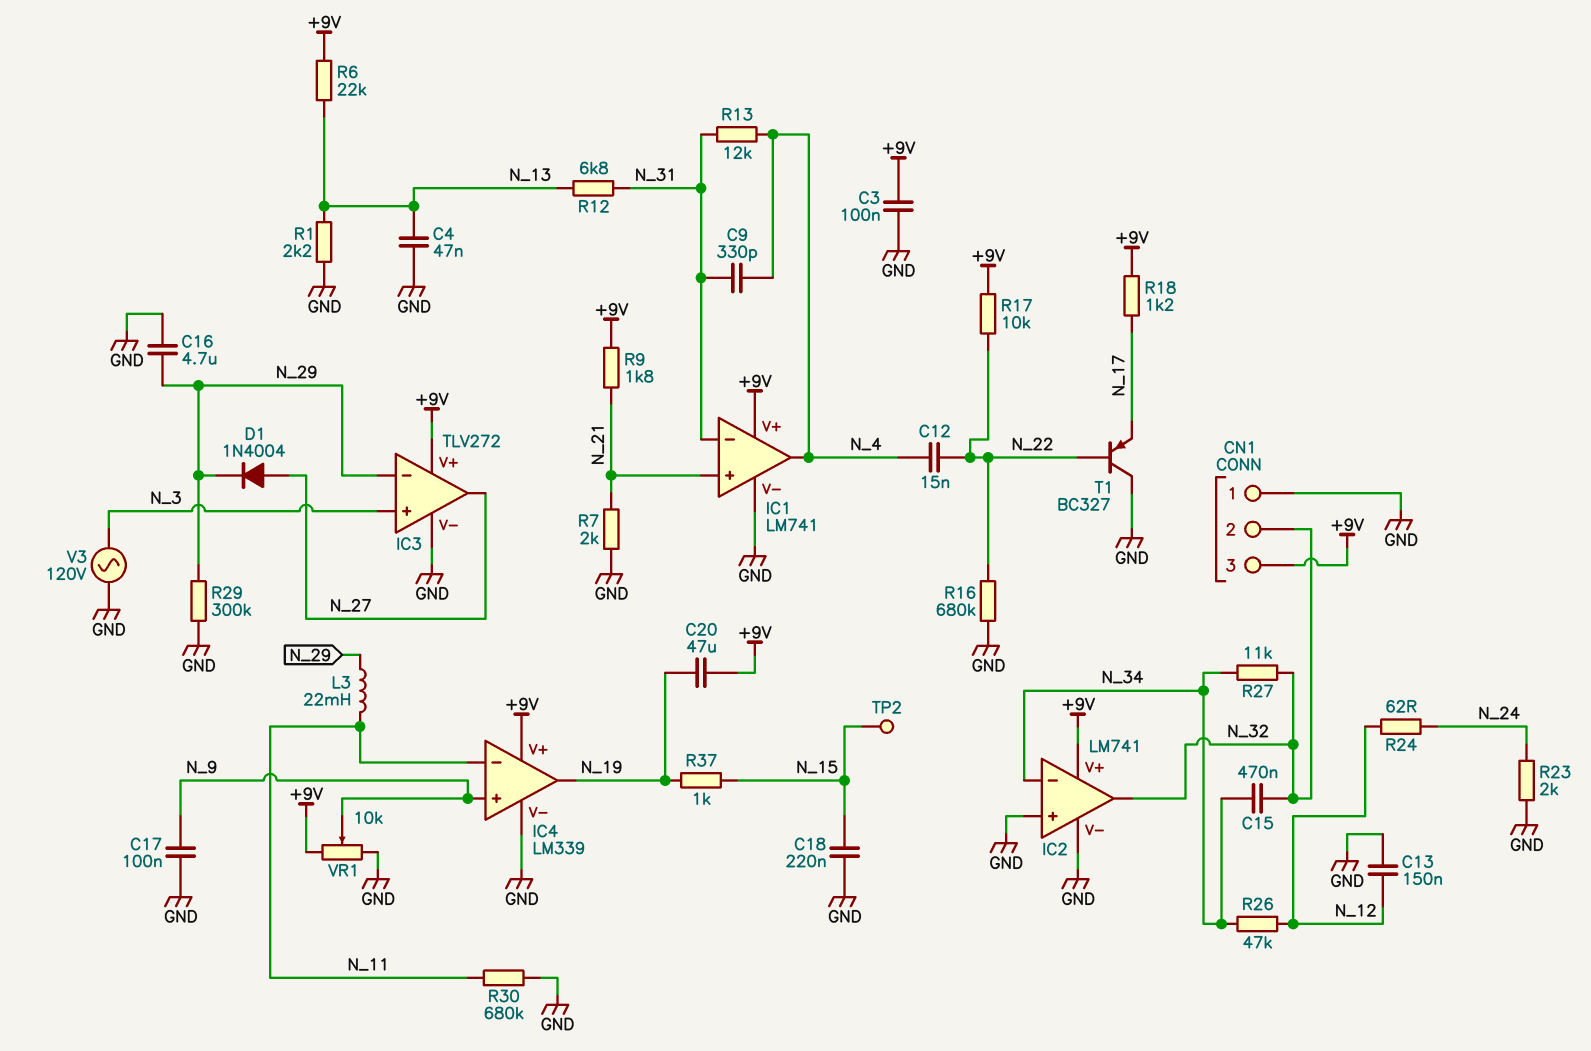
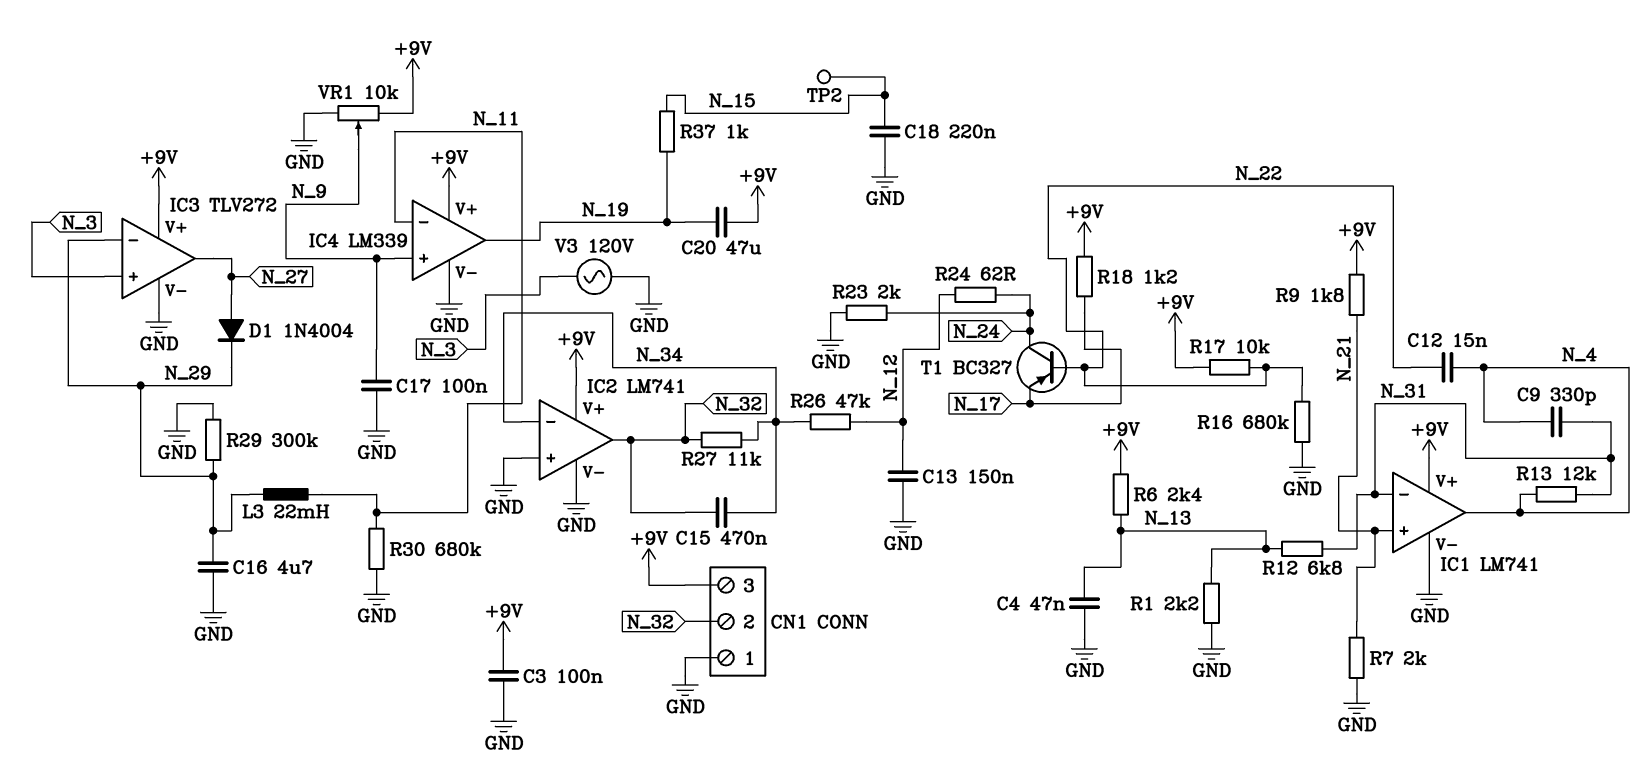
R6: 22k (+9V, N_13) -> 2.4k (+9V, N_13)
T1: PNP BC327 (B N_22, C GND, E N_17) -> PNP BC327 (B N_22, C N_24, E N_17)

